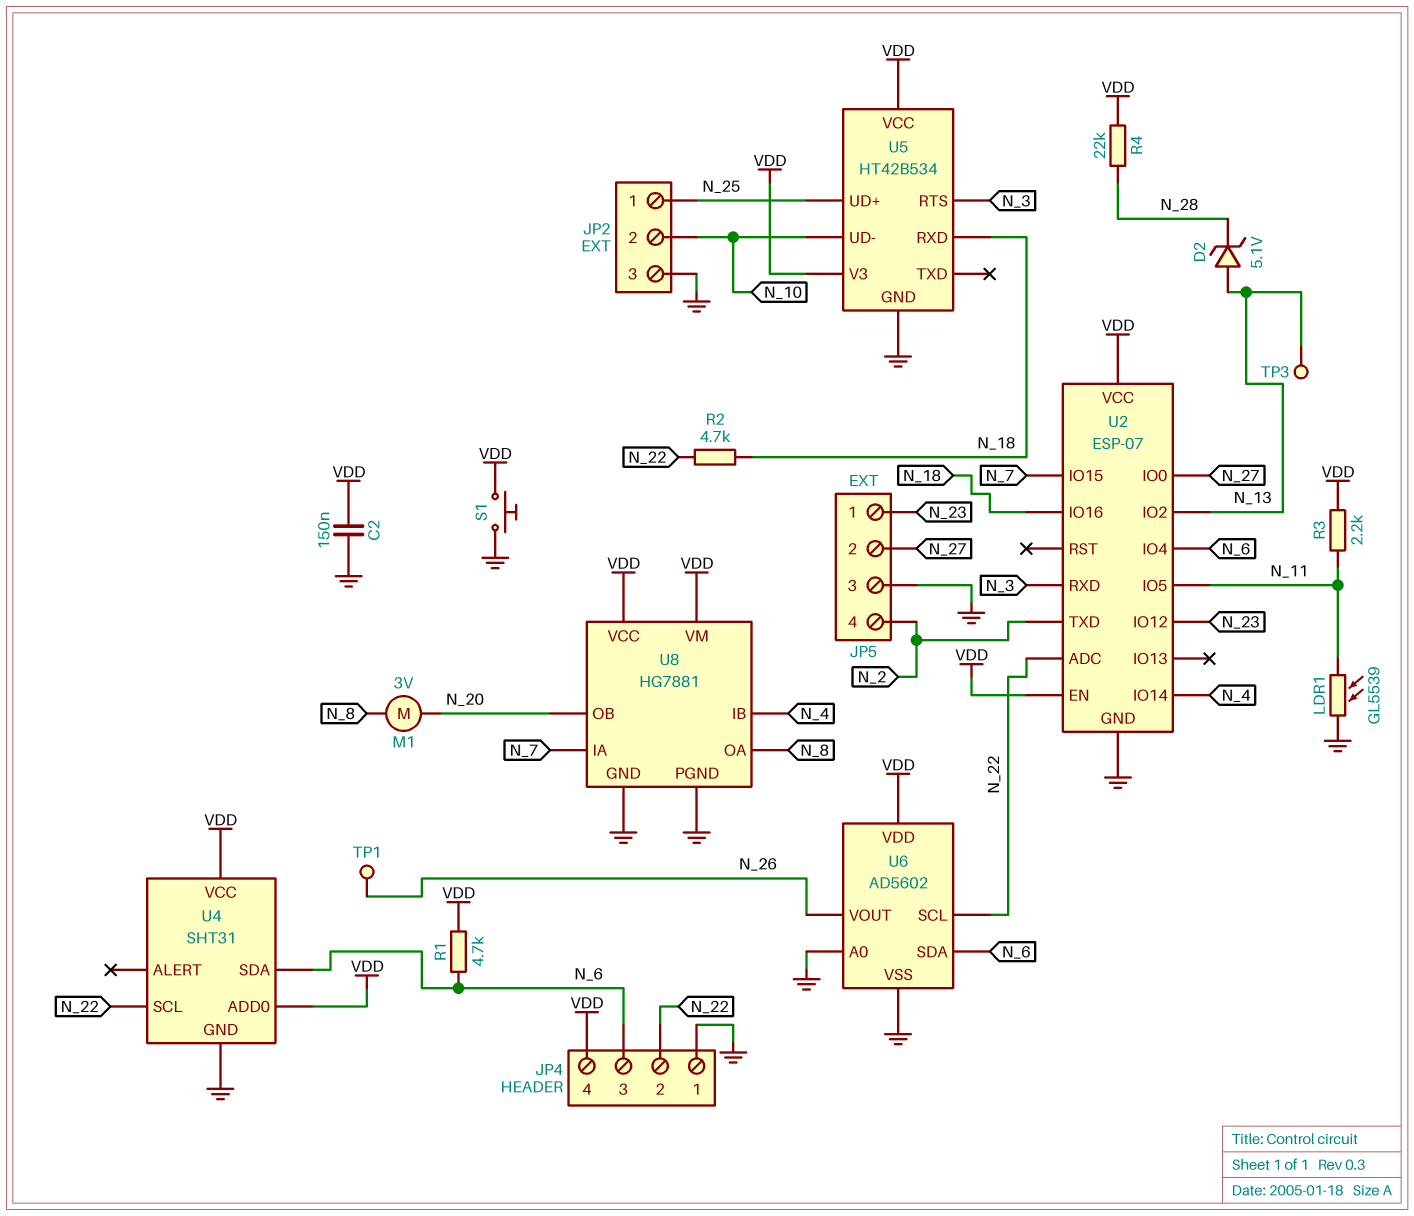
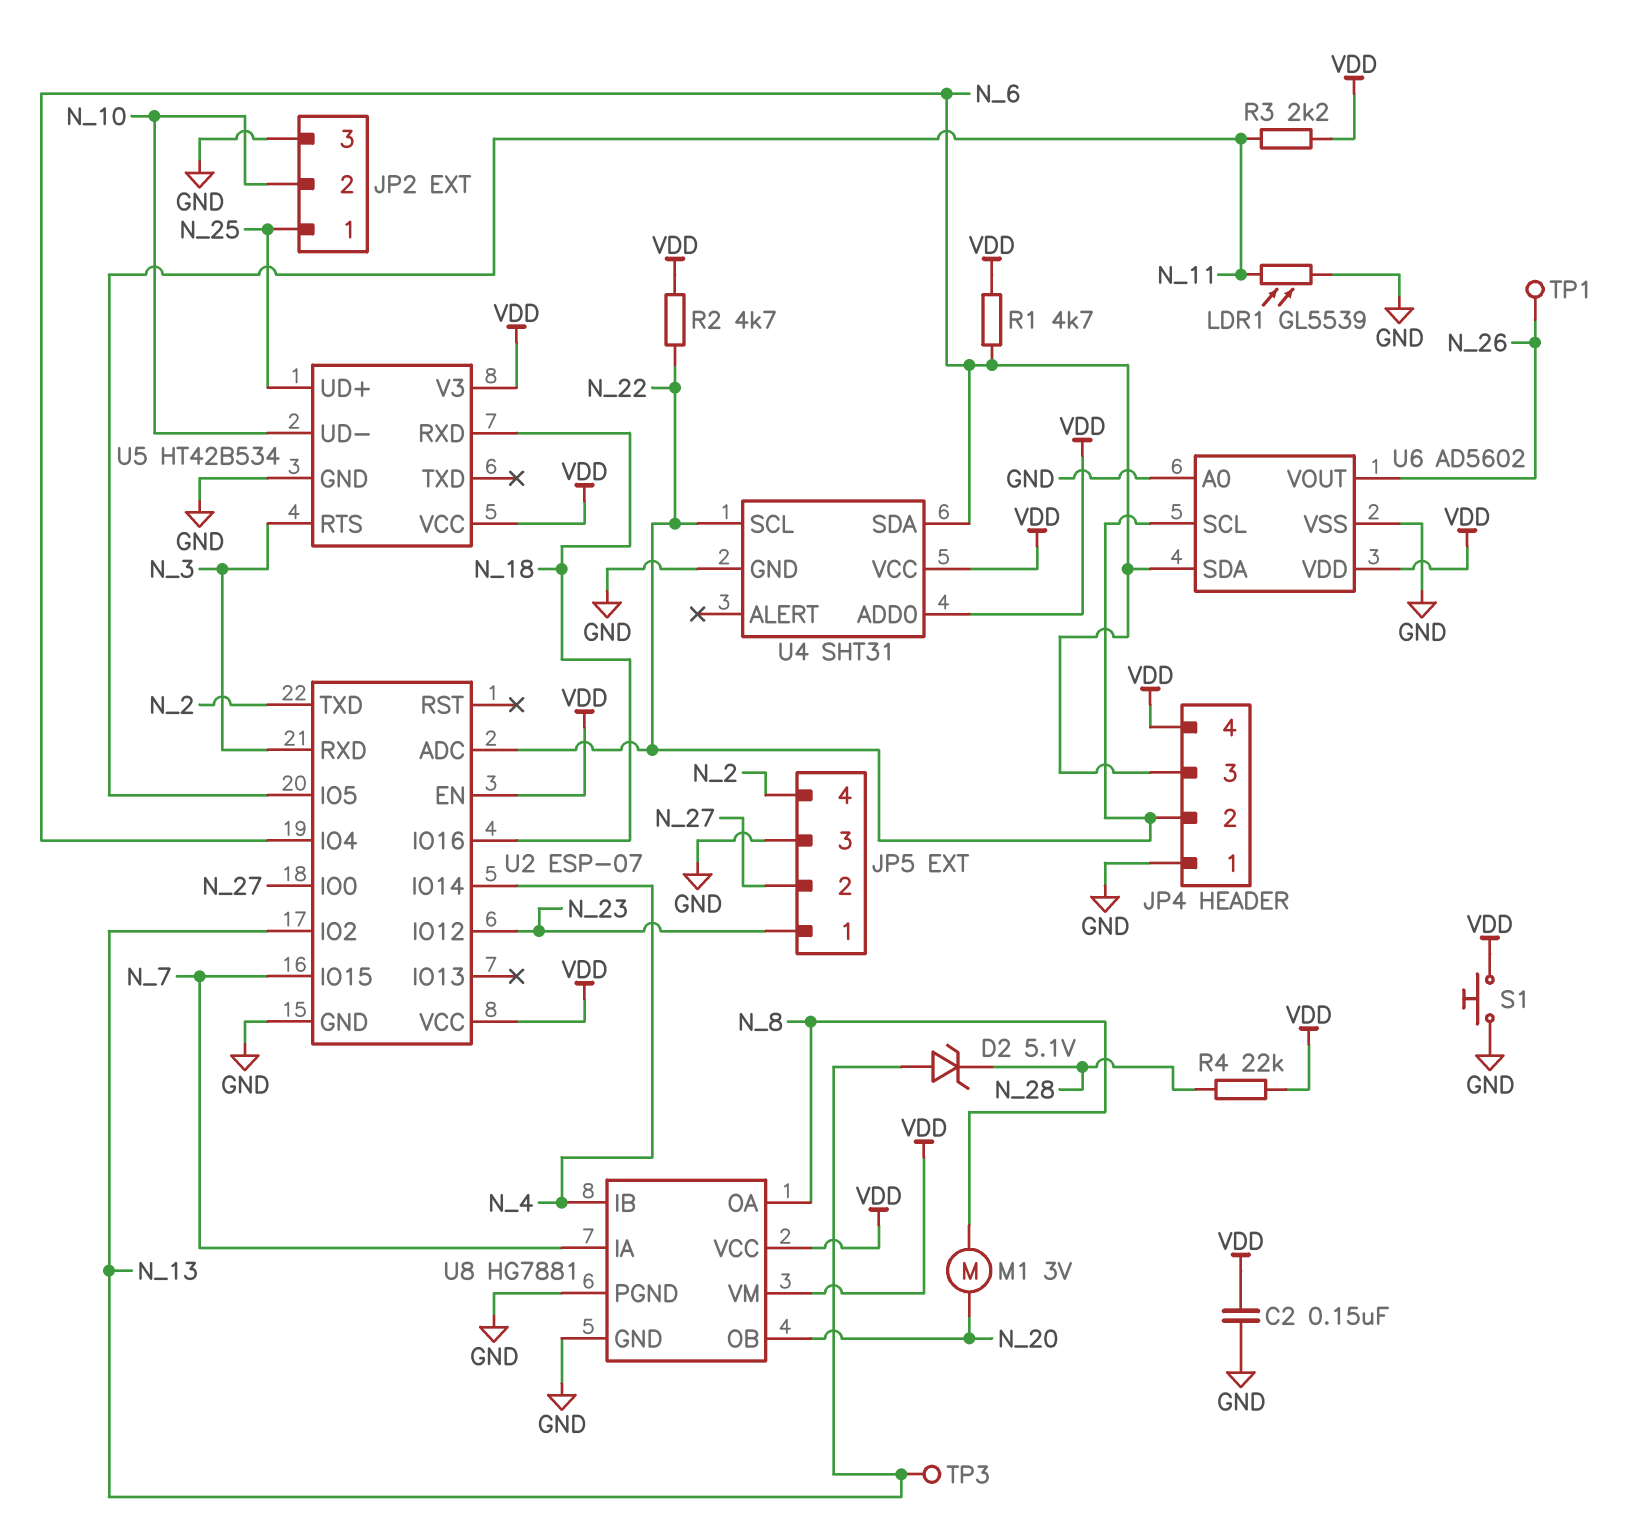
R2: 4.7k (N_18, N_22) -> 4.7k (N_22, VDD)

